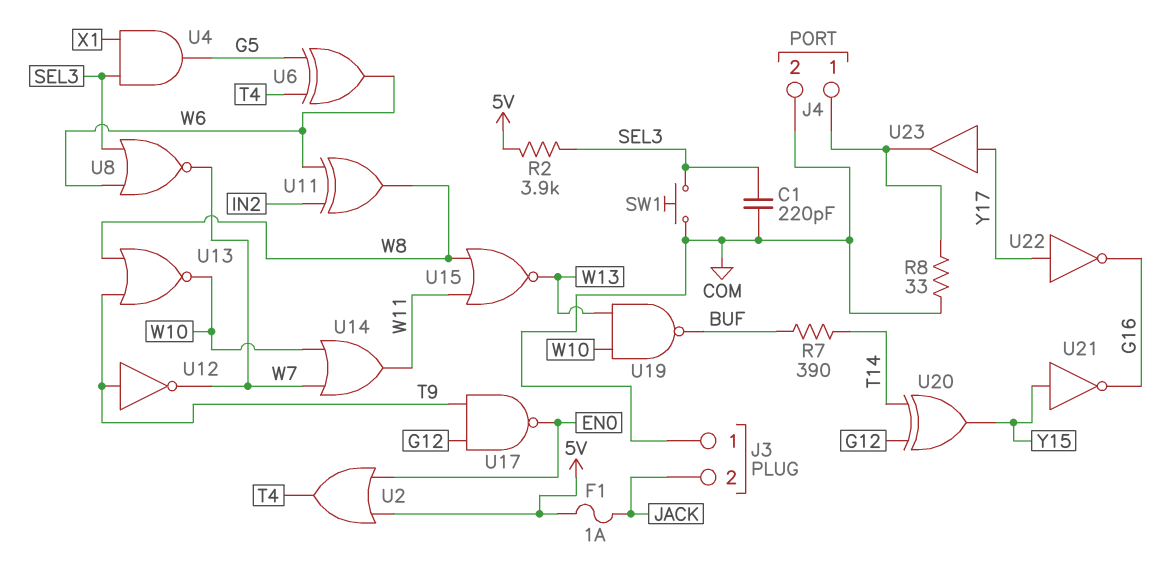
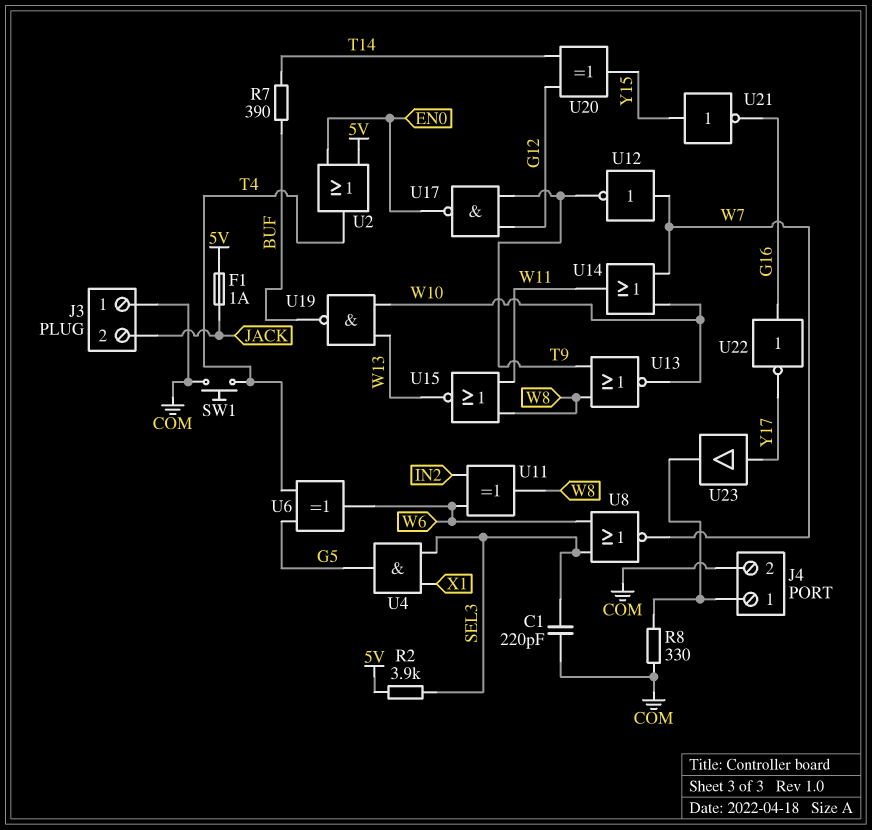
R8: 33 (COM, J4/1) -> 330 (COM, J4/1)
SW1: button (COM, SEL3) -> button (COM, T4)
U12: NOT (in T9, out W7) -> NOT (in W7, out T9)
U22: NOT (in Y17, out G16) -> NOT (in G16, out Y17)

